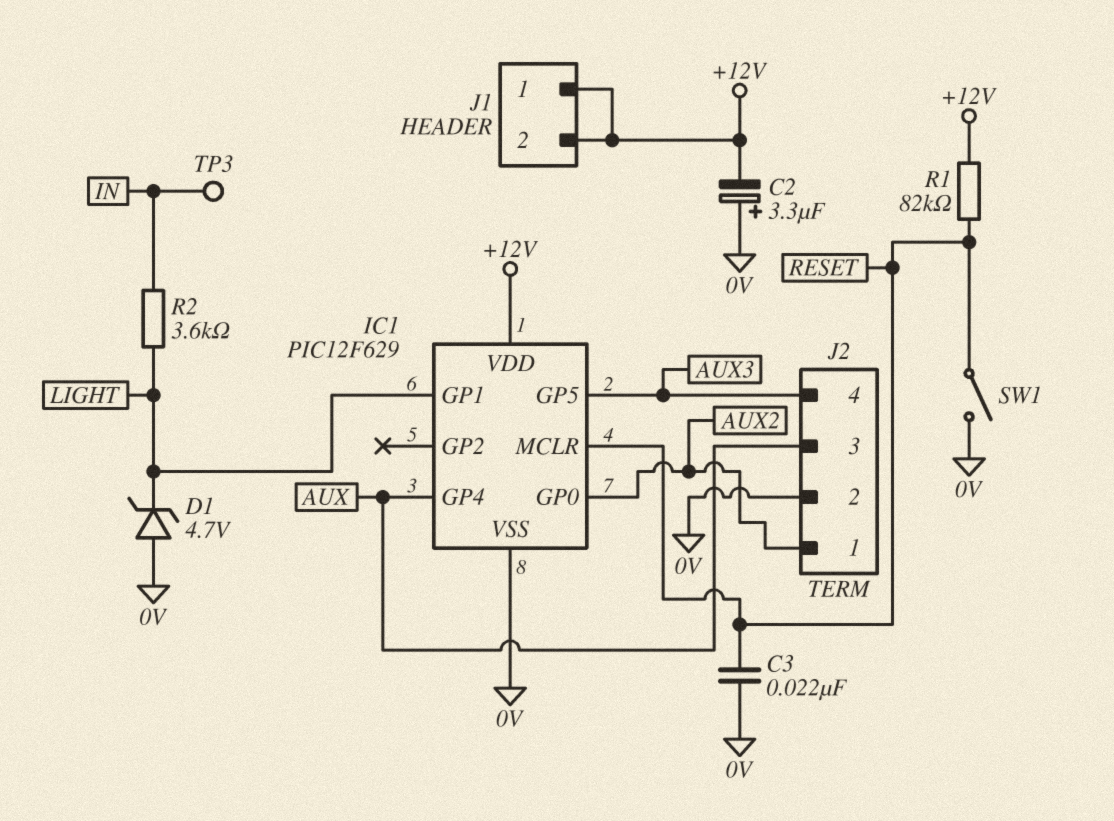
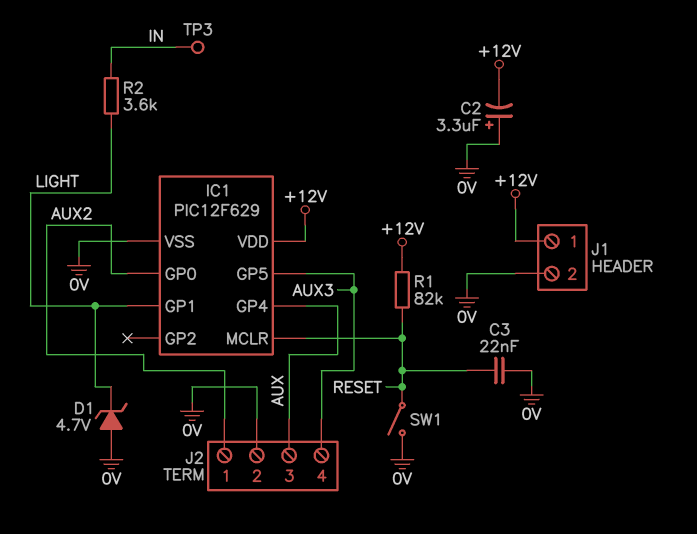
J1 pin 2: +12V -> 0V

